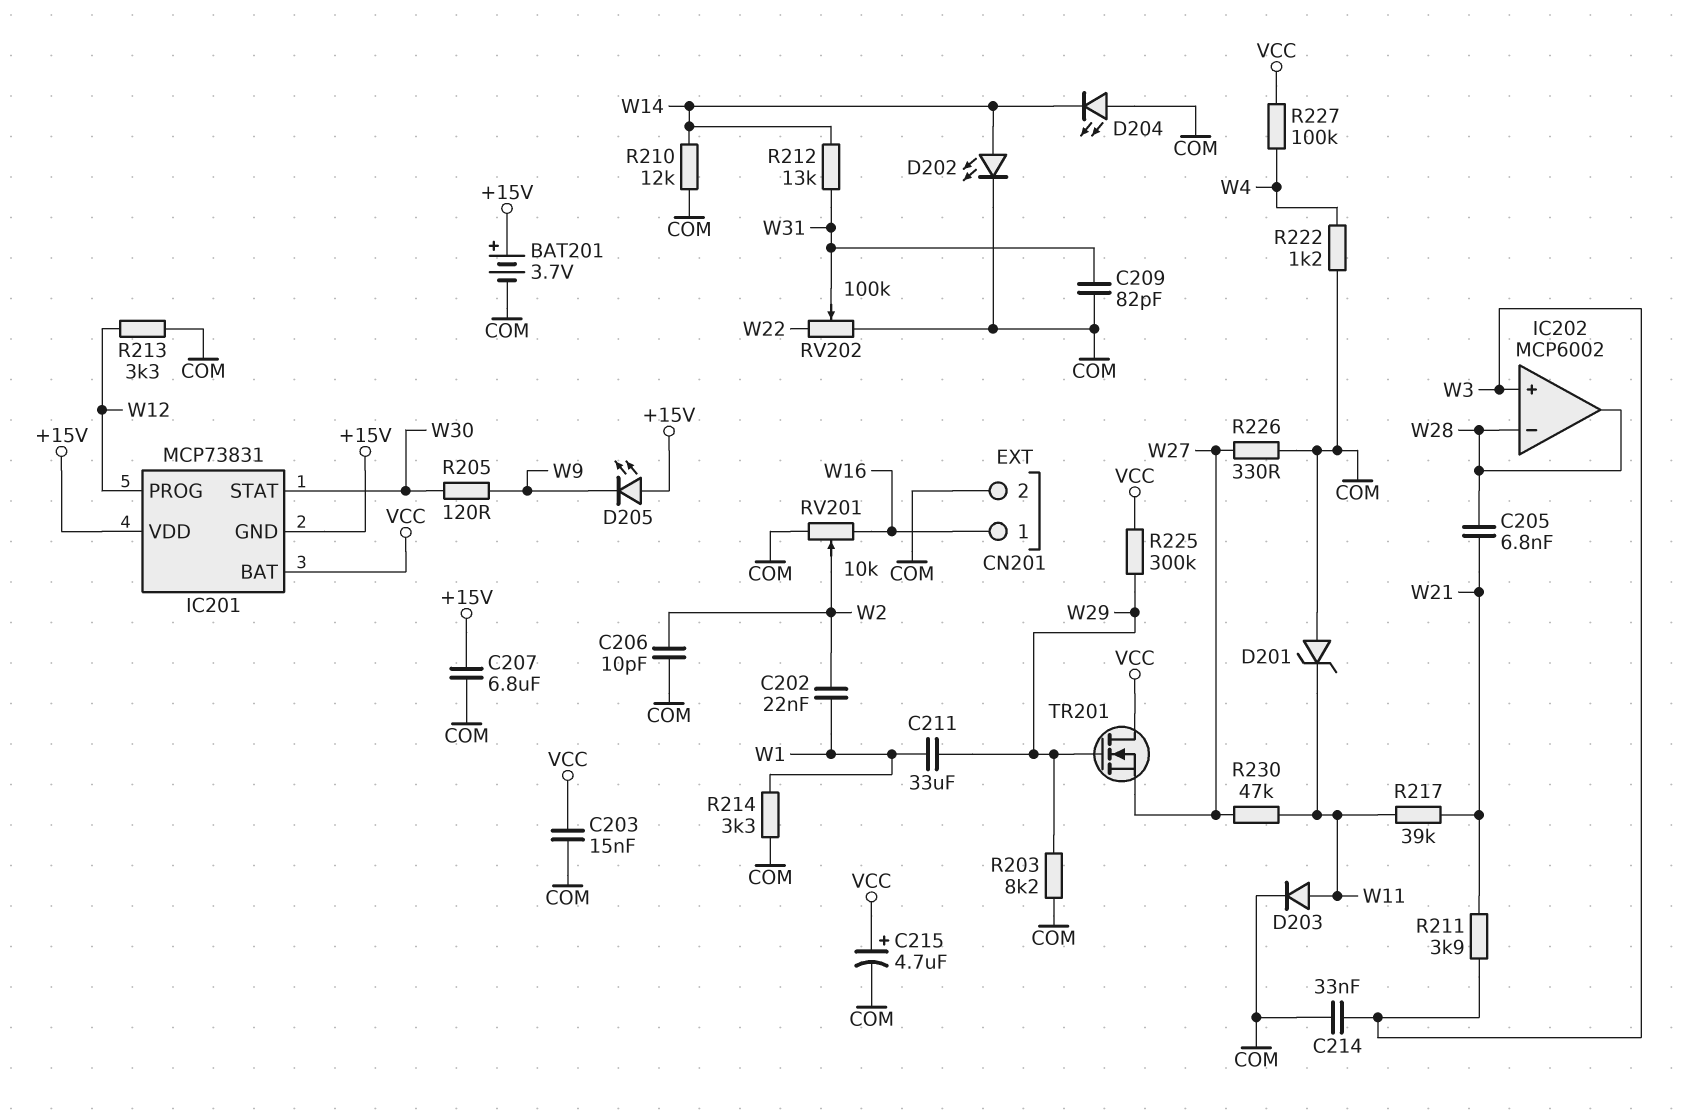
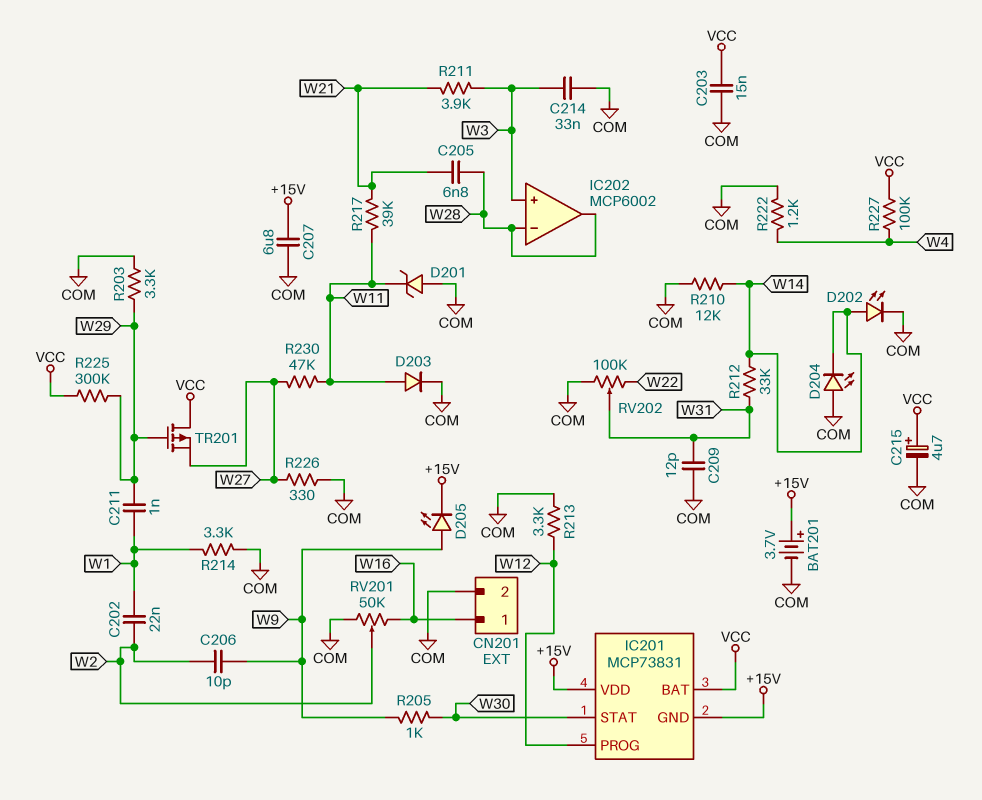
C206: 10pF (COM, W2) -> 10pF (W2, W9)
C209: 82pF (COM, W31) -> 12pF (COM, W31)
C211: 33uF (W1, W29) -> 1nF (W1, W29)
D205: LED (A +15V, K W9) -> LED (A W9, K +15V)
R203: 8.2k (COM, W29) -> 3.3k (COM, W29)
R205: 120 (W9, W30) -> 1k (W9, W30)
R212: 13k (W14, W31) -> 33k (W14, W31)
RV201: 10k (COM, W16, wiper W2) -> 50k (COM, W16, wiper W2)
TR201: NMOS (G W29, D VCC, S W27) -> PMOS (G W29, D VCC, S W27)

